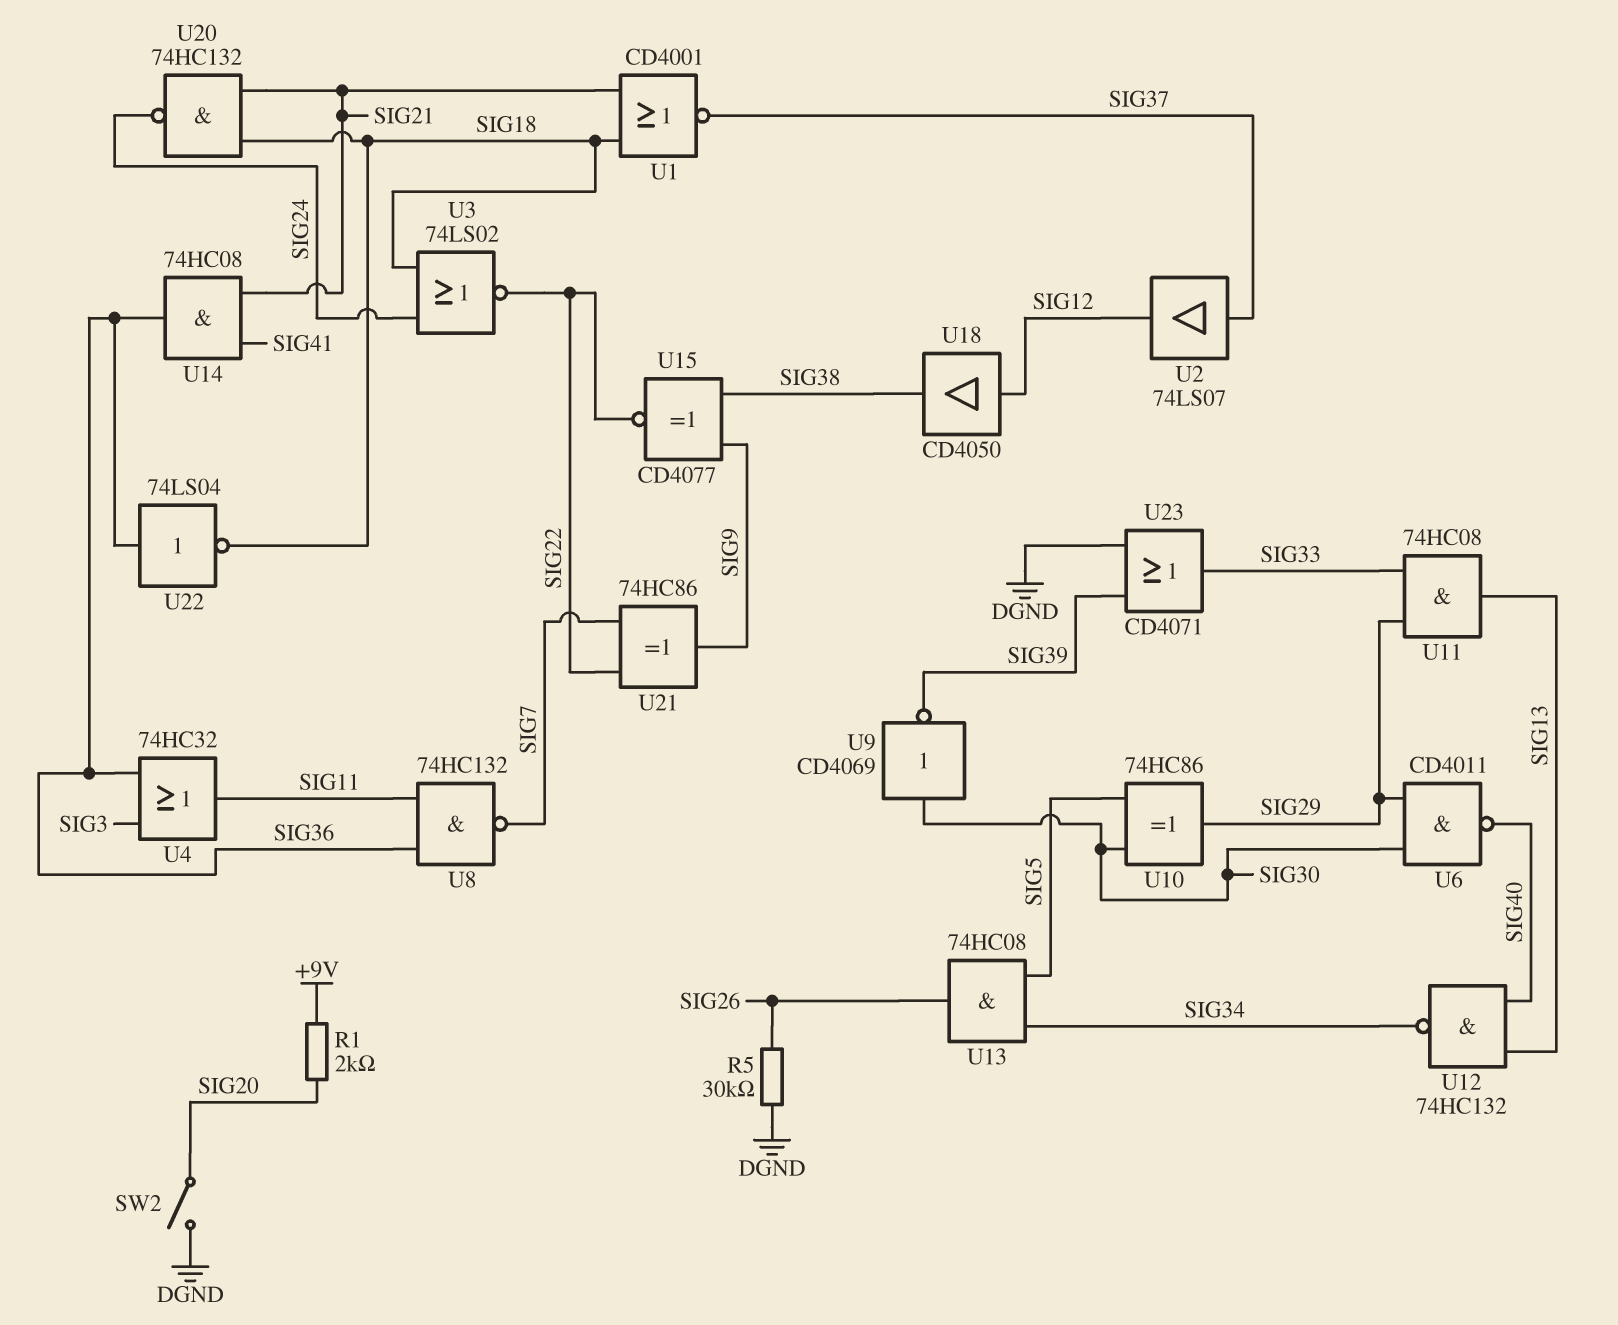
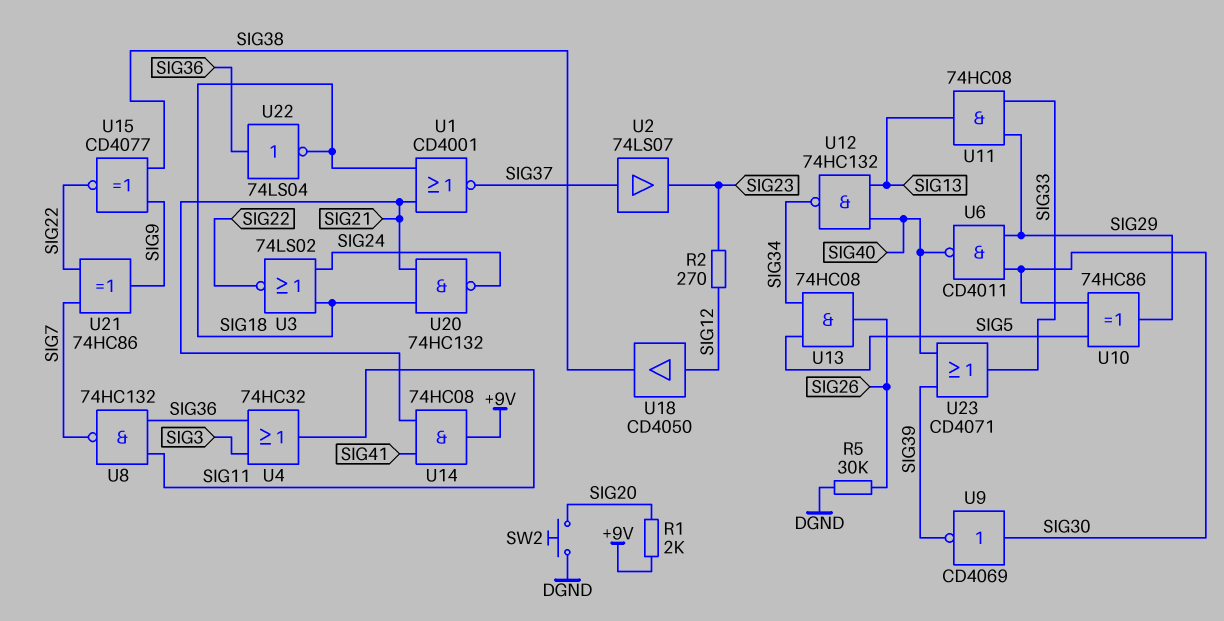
R2: none -> 270 (SIG12, SIG23)
SW2: switch (DGND, SIG20) -> button (DGND, SIG20)
U2: buffer 74LS07 (in SIG37, out SIG12) -> buffer 74LS07 (in SIG37, out SIG23)
U14: AND 74HC08 (in SIG21, in SIG41, out SIG36) -> AND 74HC08 (in SIG21, in SIG41, out +9V)
U23: OR CD4071 (in DGND, in SIG39, out SIG33) -> OR CD4071 (in SIG39, in SIG40, out SIG33)

